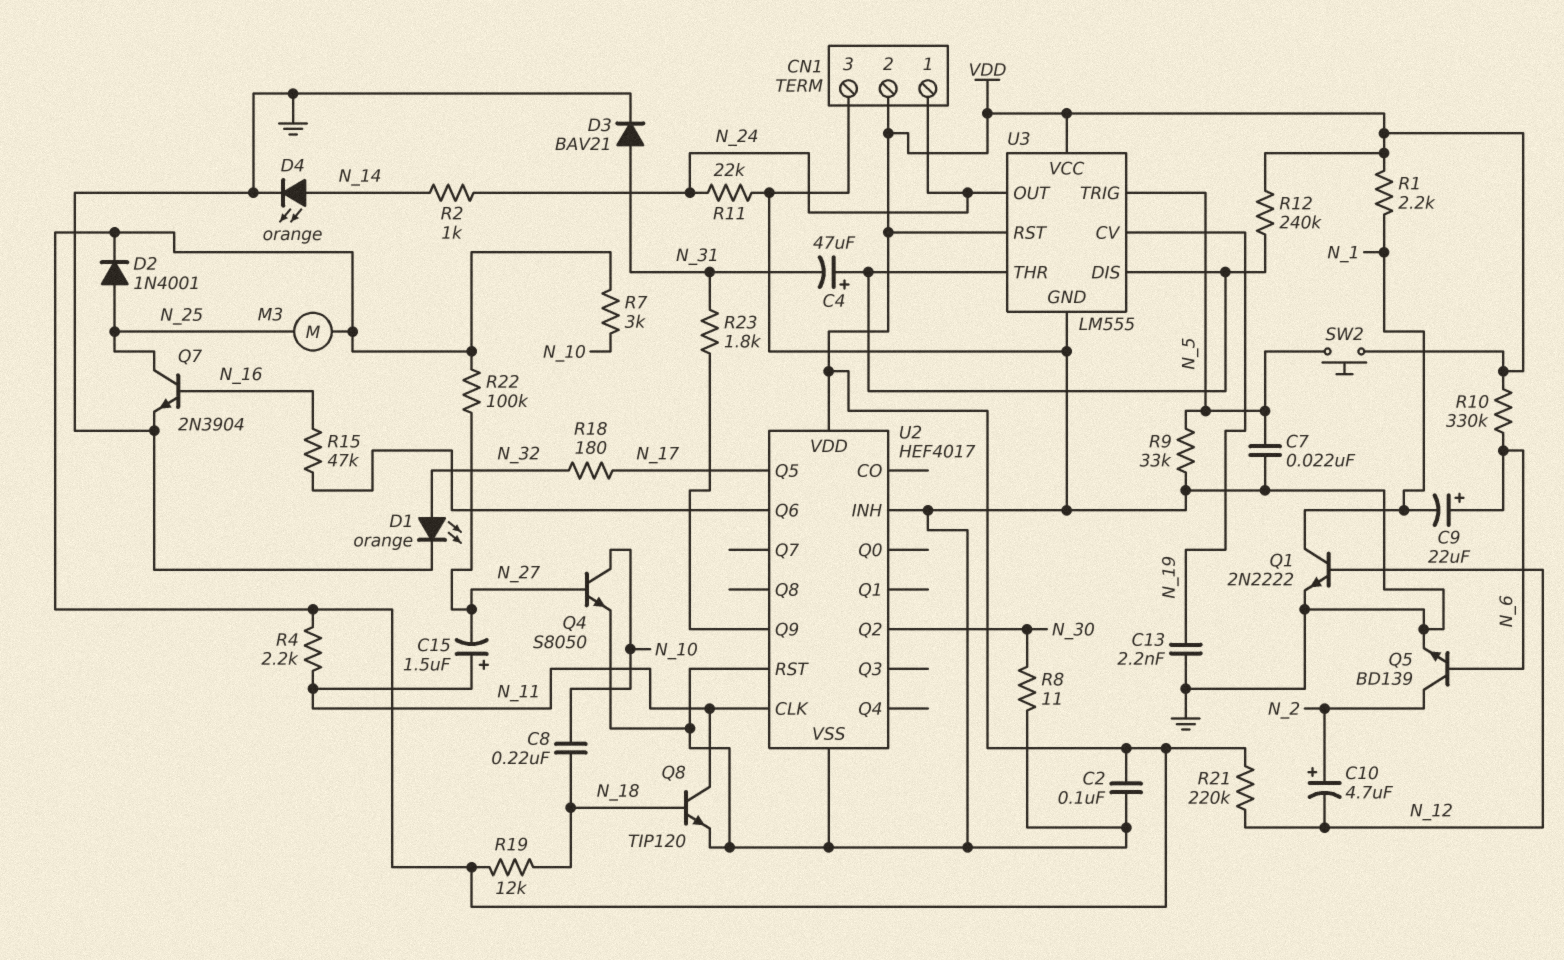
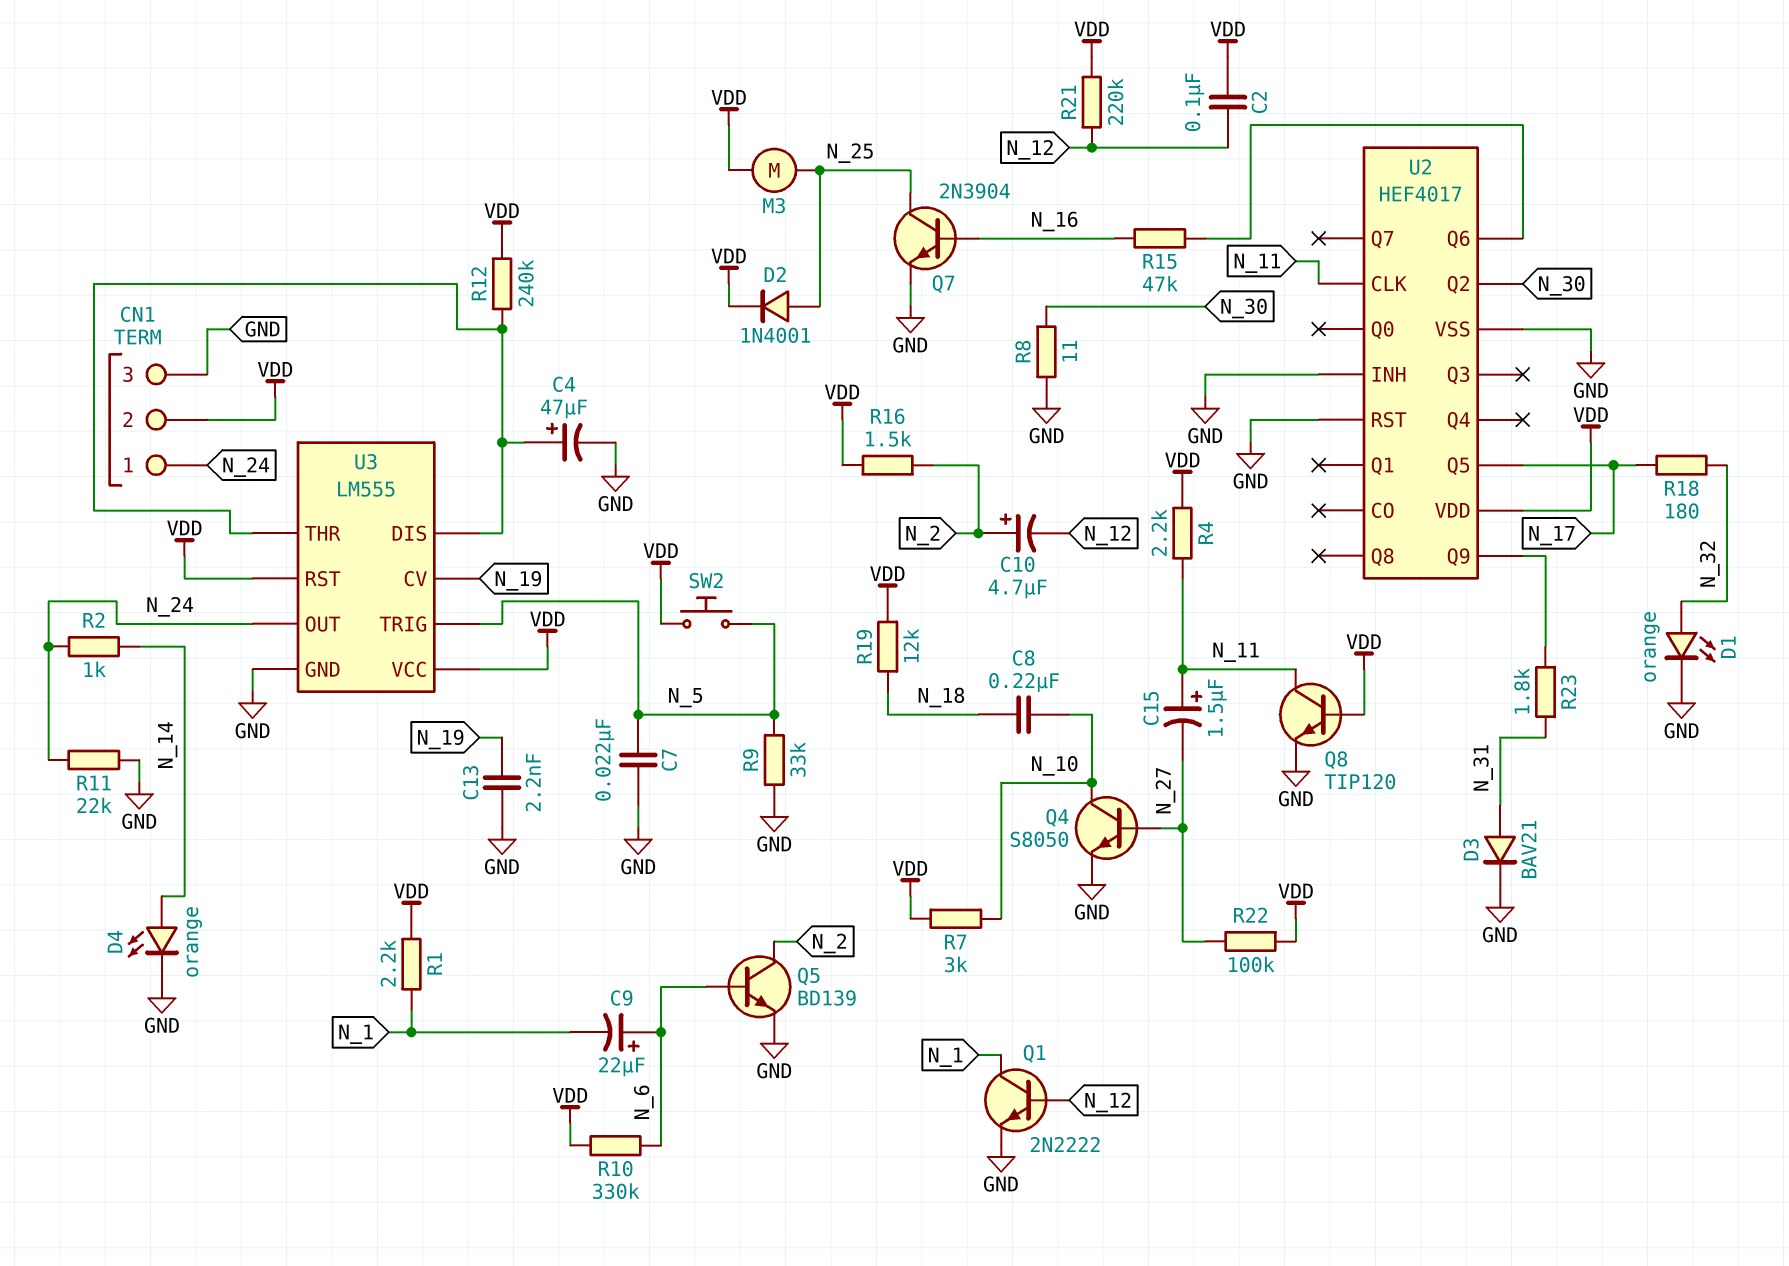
C2: 100nF (GND, VDD) -> 100nF (N_12, VDD)
C4: 47uF (plus U3/DIS, minus N_31) -> 47uF (plus U3/DIS, minus GND)
Q8: NPN TIP120 (B N_18, C N_11, E GND) -> NPN TIP120 (B VDD, C N_11, E GND)
R16: none -> 1.5k (N_2, VDD)

